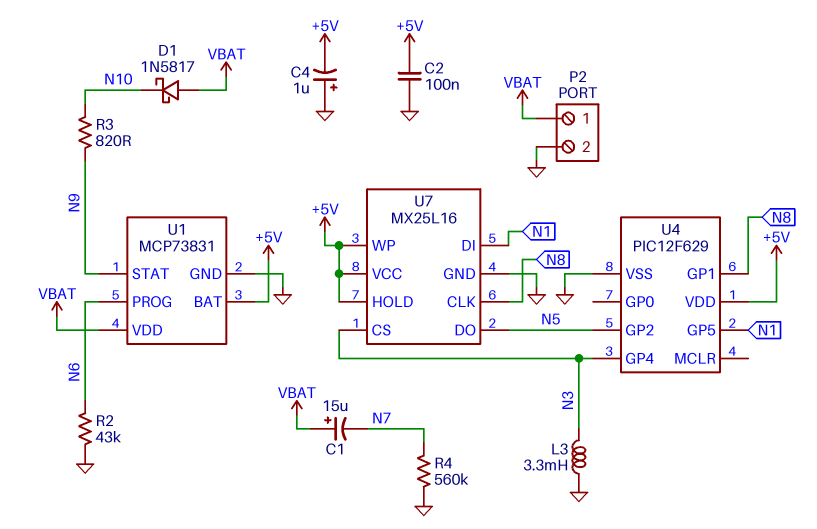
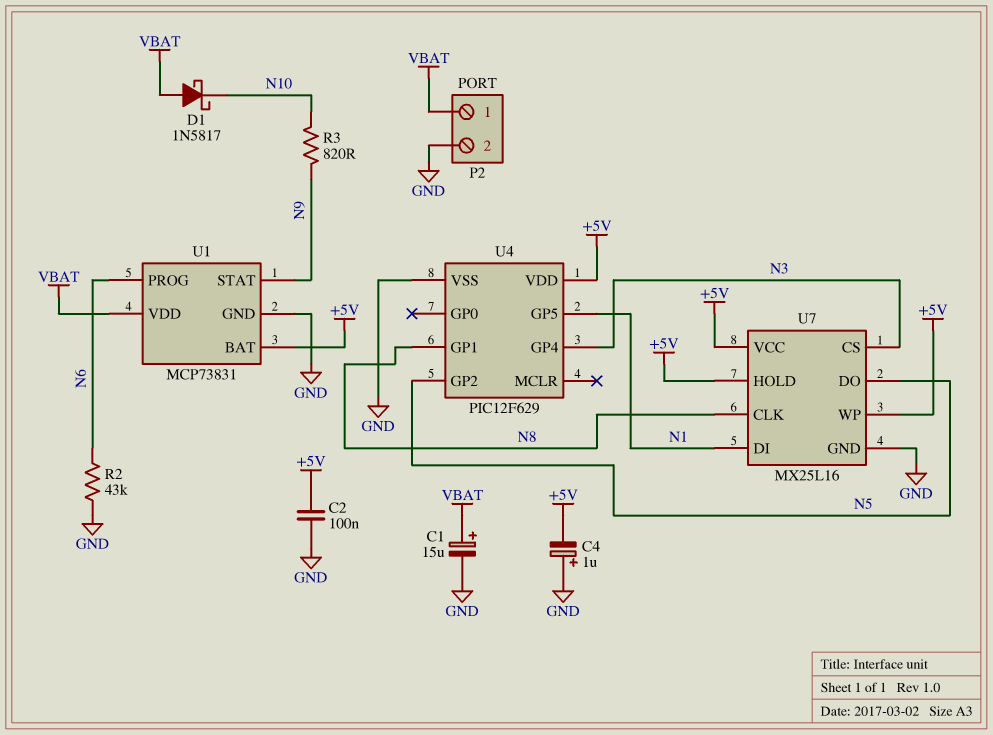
C1: 15uF (plus VBAT, minus N7) -> 15uF (plus VBAT, minus GND)
L3: 3.3mH (GND, N3) -> none
R4: 560k (GND, N7) -> none

